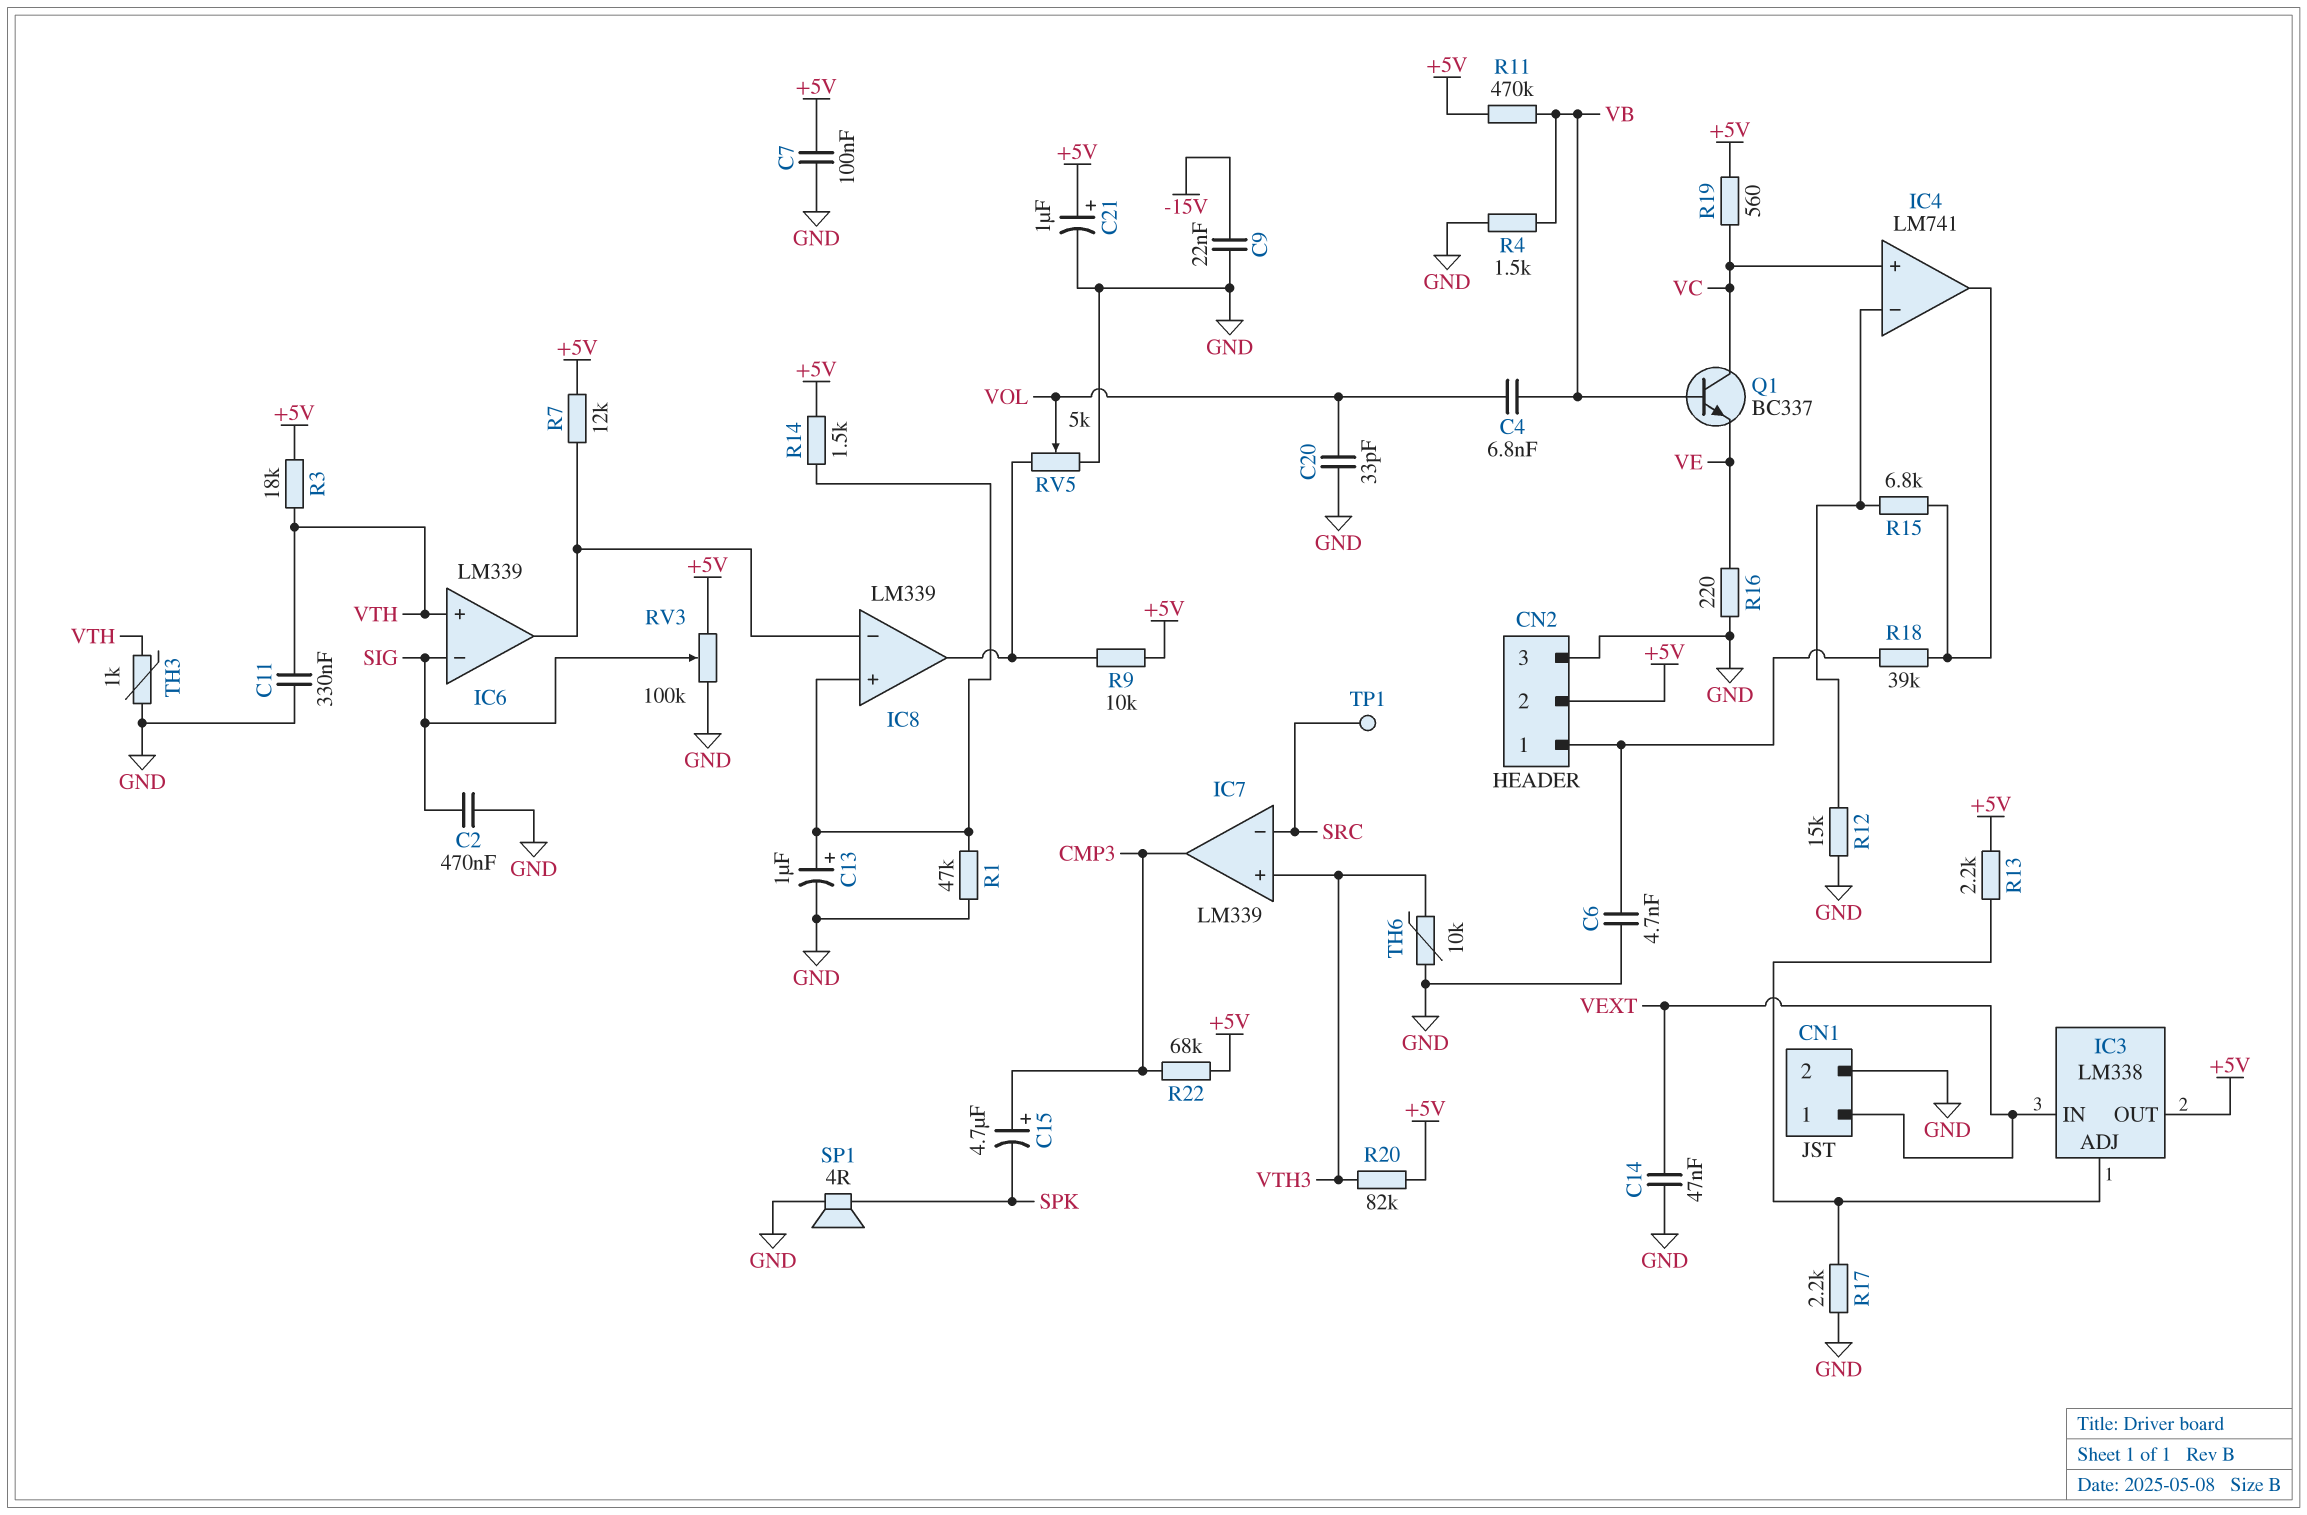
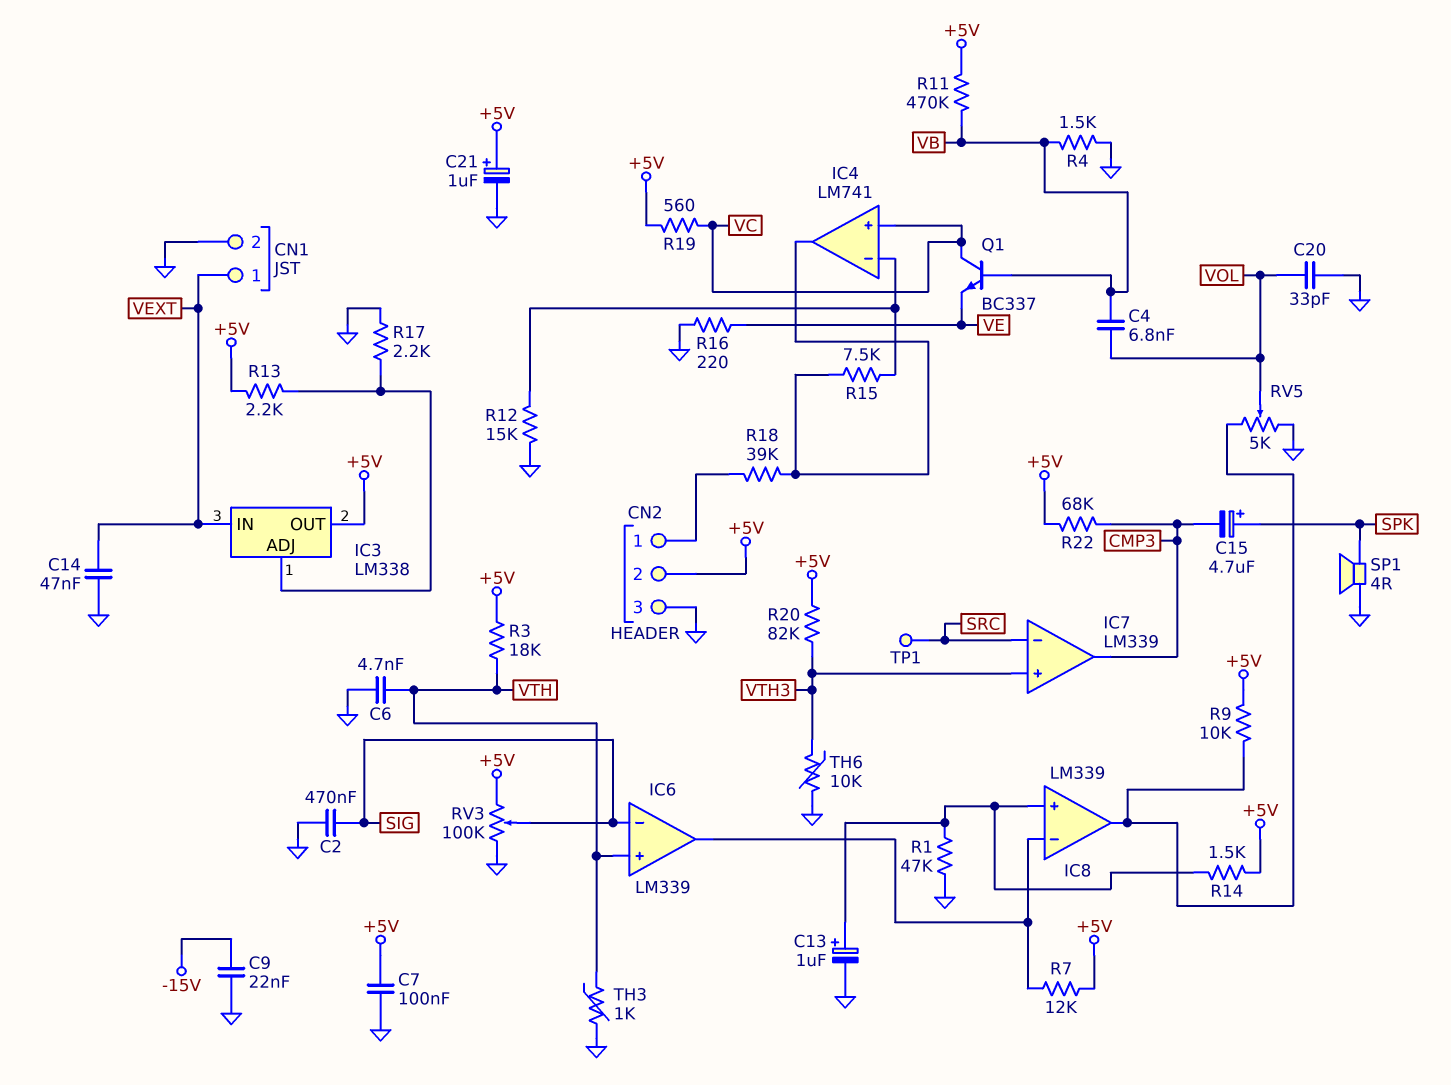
C6: 4.7nF (CN2/1, GND) -> 4.7nF (GND, VTH)
C11: 330nF (GND, VTH) -> none
C15: 4.7uF (plus CMP3, minus SPK) -> 4.7uF (plus SPK, minus CMP3)
R15: 6.8k (IC4/in-, IC4/out) -> 7.5k (IC4/in-, IC4/out)

